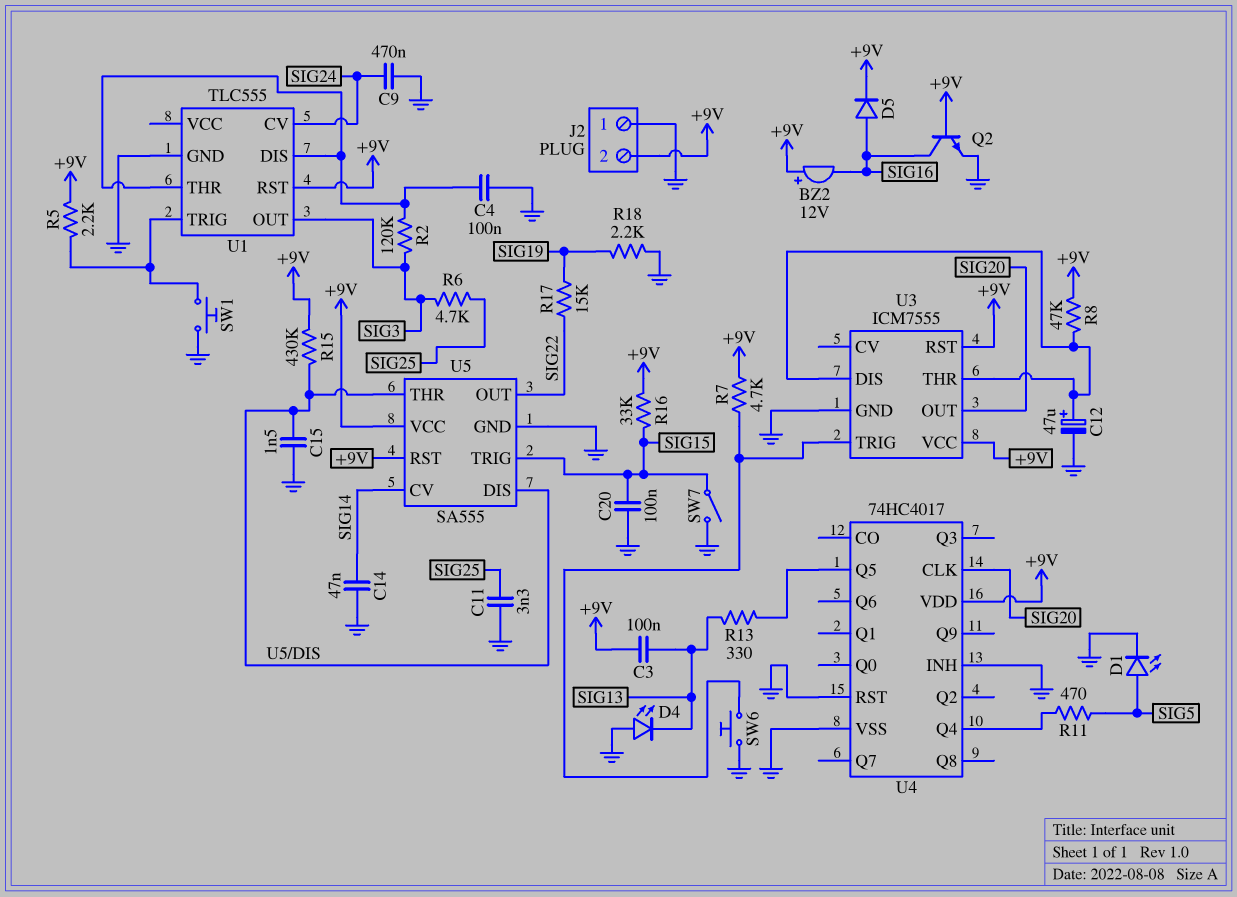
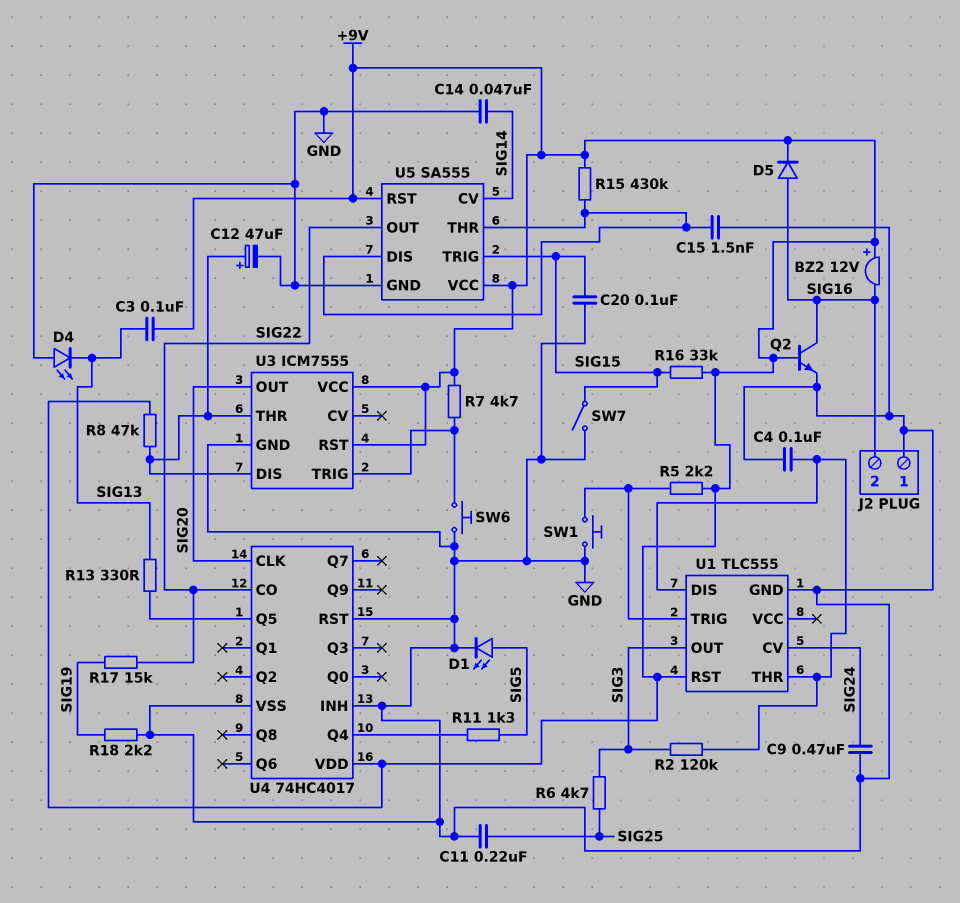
C11: 3.3nF (GND, SIG25) -> 220nF (GND, SIG25)
J2 pin 2: +9V -> SIG16
R11: 470 (SIG5, U4/Q4) -> 1.3k (SIG5, U4/Q4)
U4 pin CO: none -> SIG22

